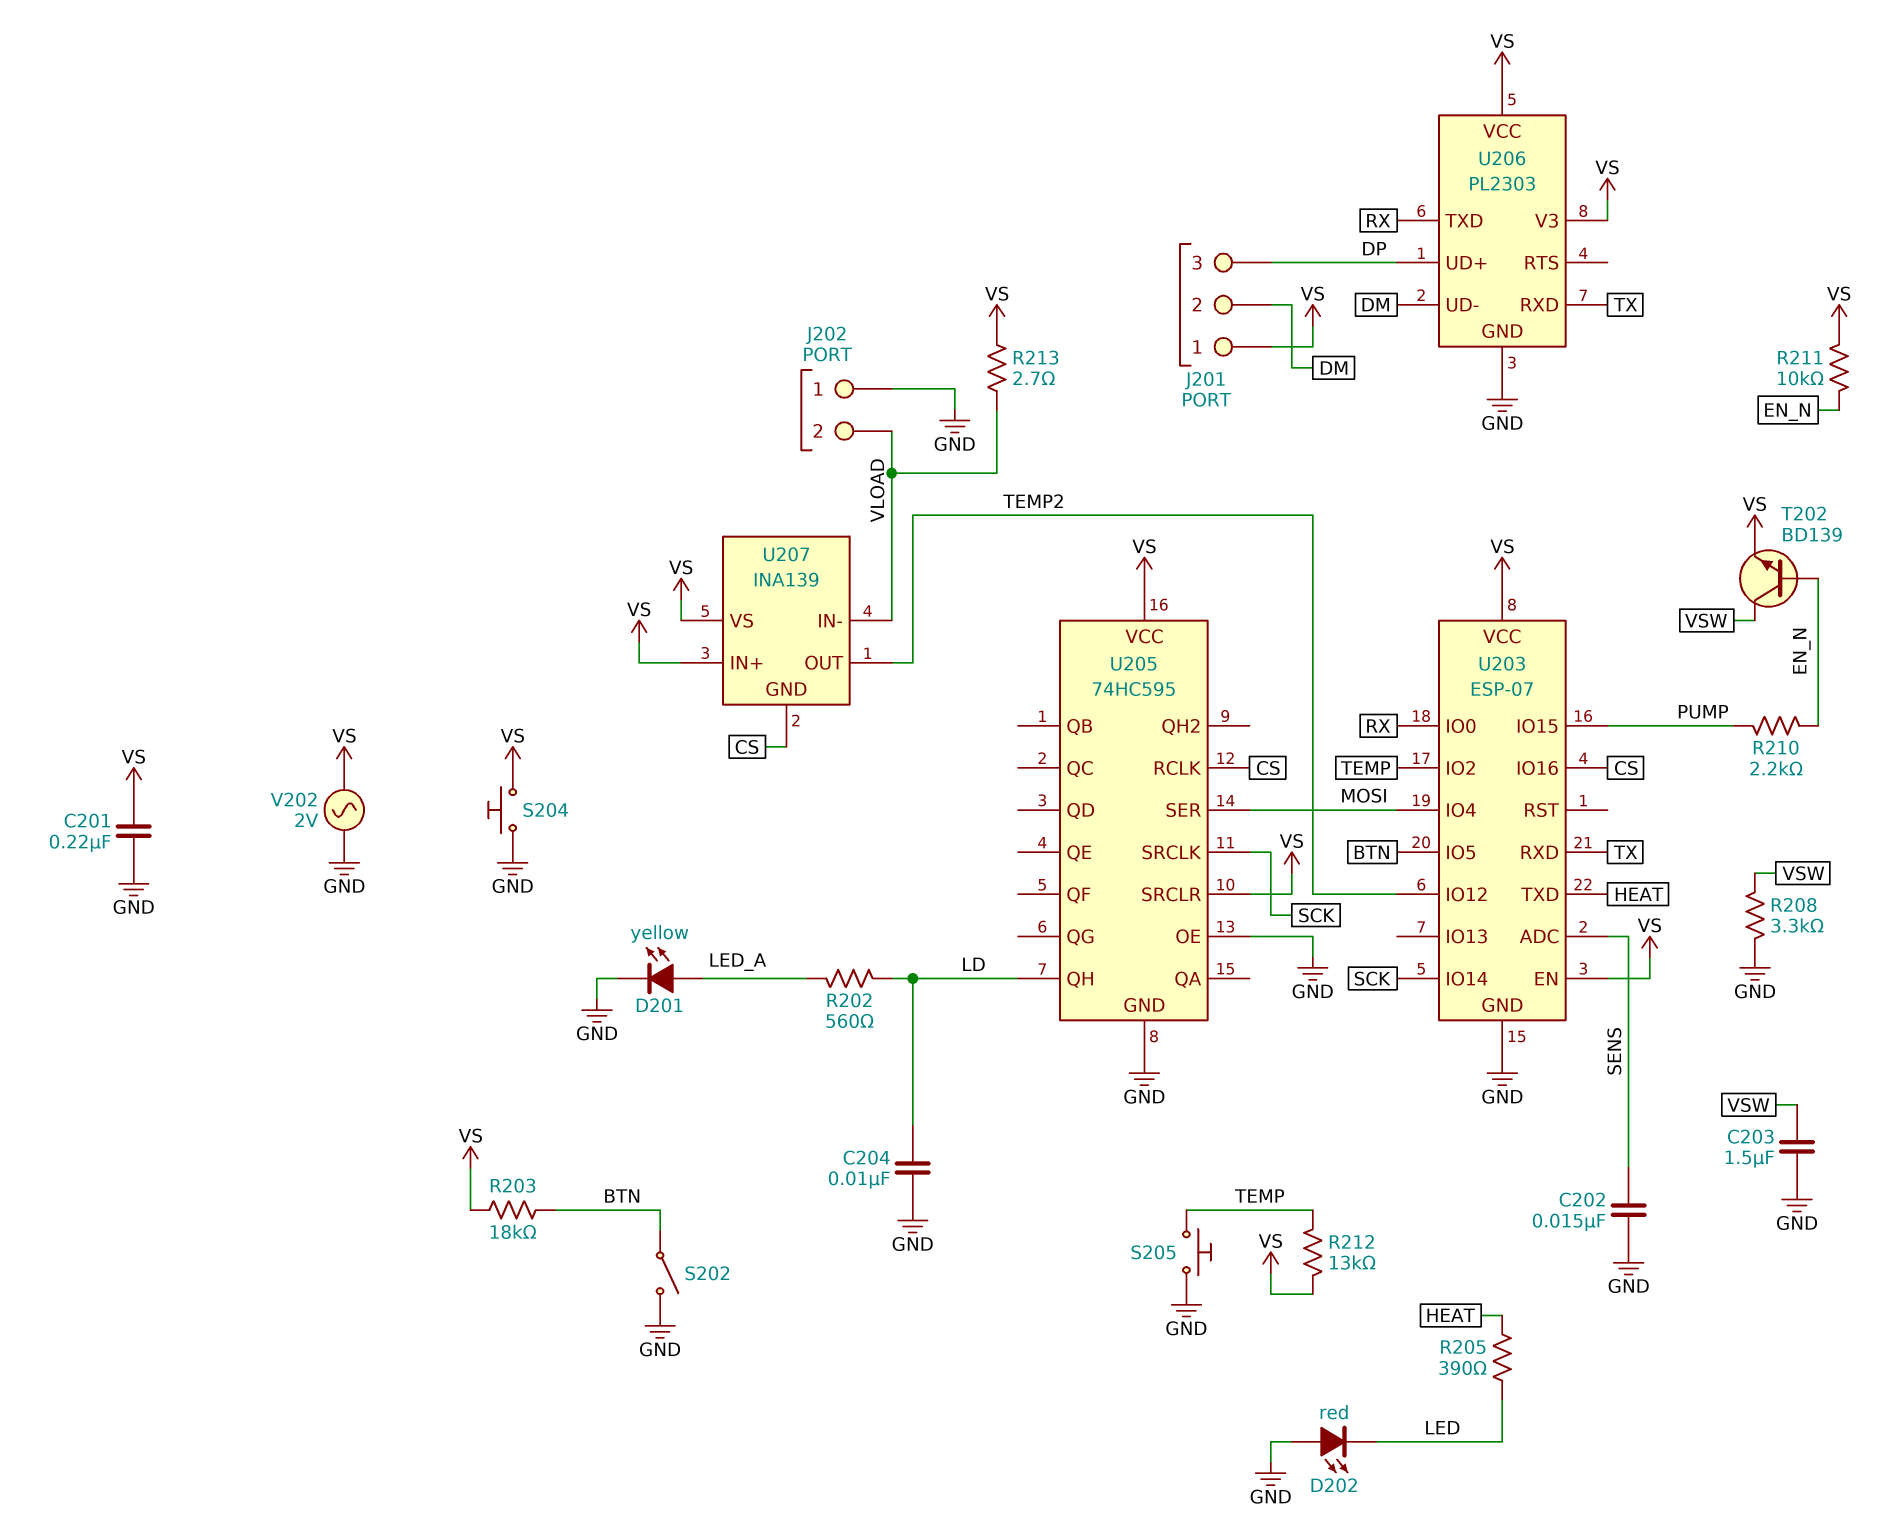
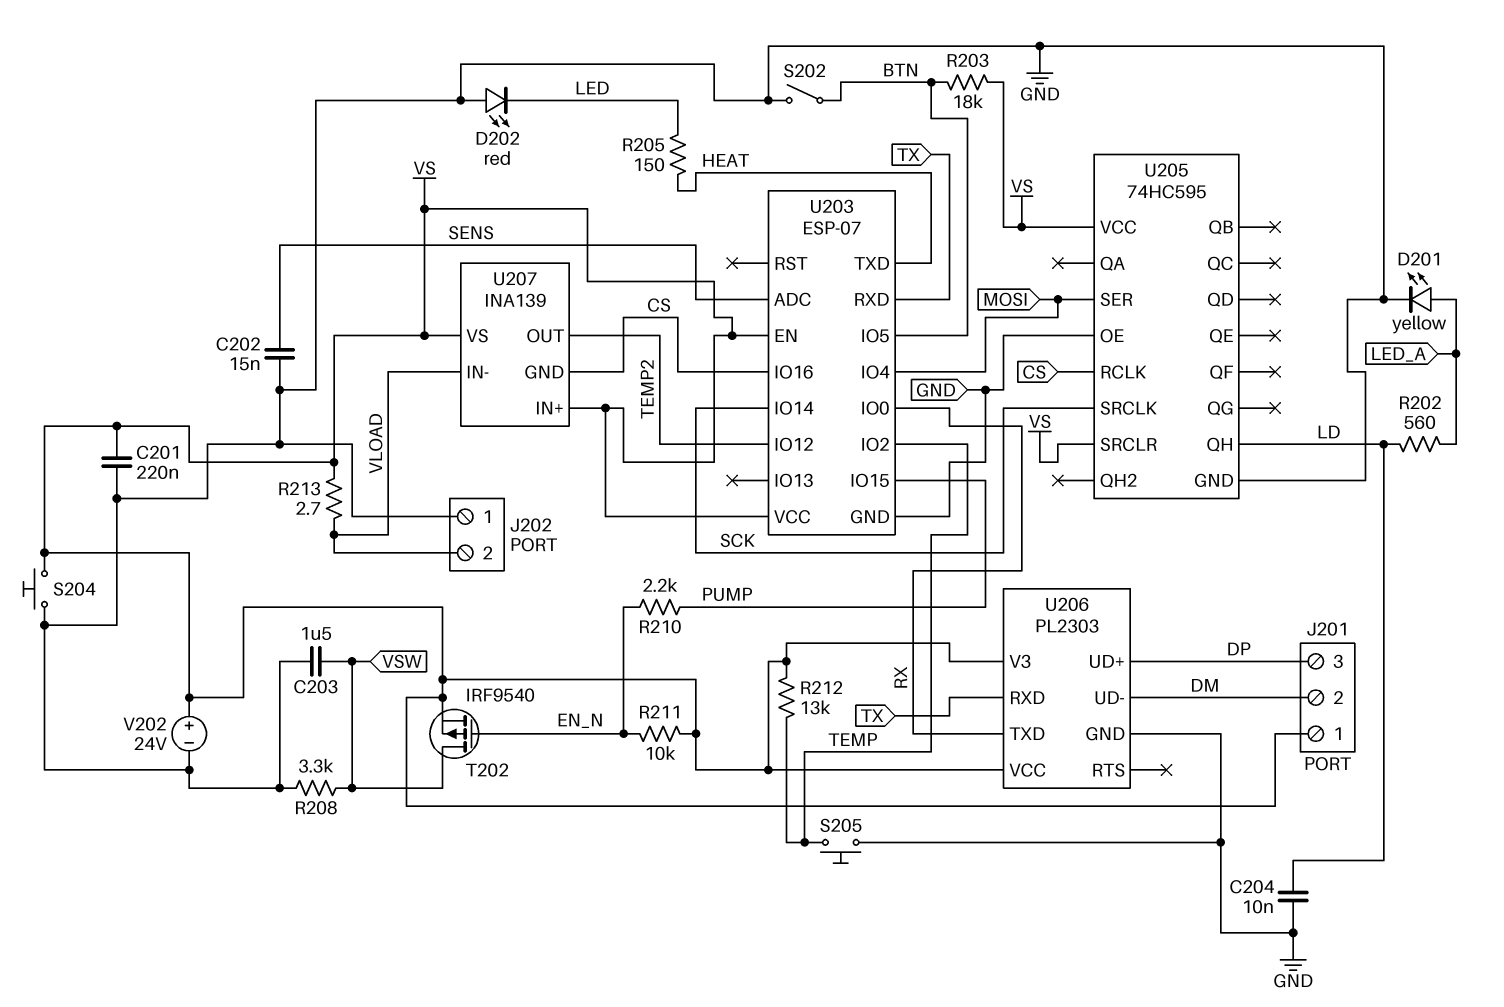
R205: 390 (HEAT, LED) -> 150 (HEAT, LED)
T202: NPN BD139 (B EN_N, C VSW, E VS) -> PMOS IRF9540 (G EN_N, D VSW, S VS)
V202: AC 2V (GND, VS) -> 24V (plus VS, minus GND)

